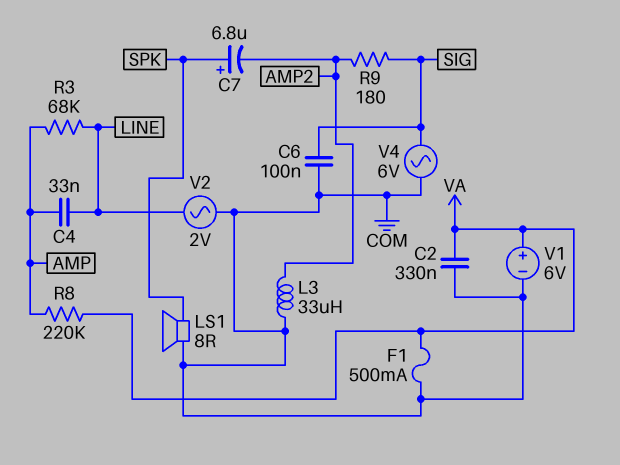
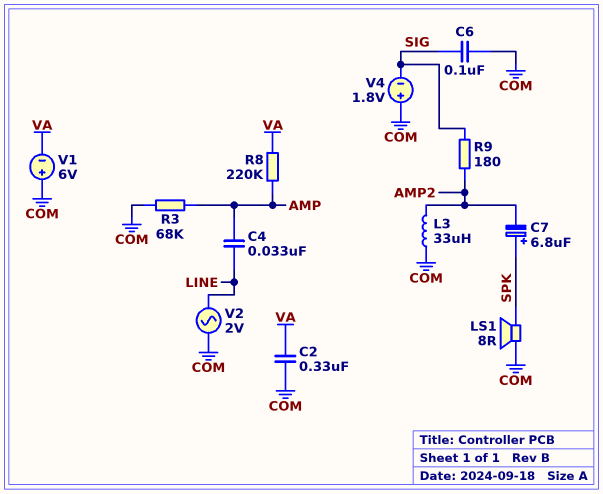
F1: 500mA (COM, VA) -> none
R3: 68k (AMP, LINE) -> 68k (AMP, COM)
V1: 6V (plus VA, minus COM) -> 6V (plus COM, minus VA)
V4: AC 6V (COM, SIG) -> 1.8V (plus COM, minus SIG)

